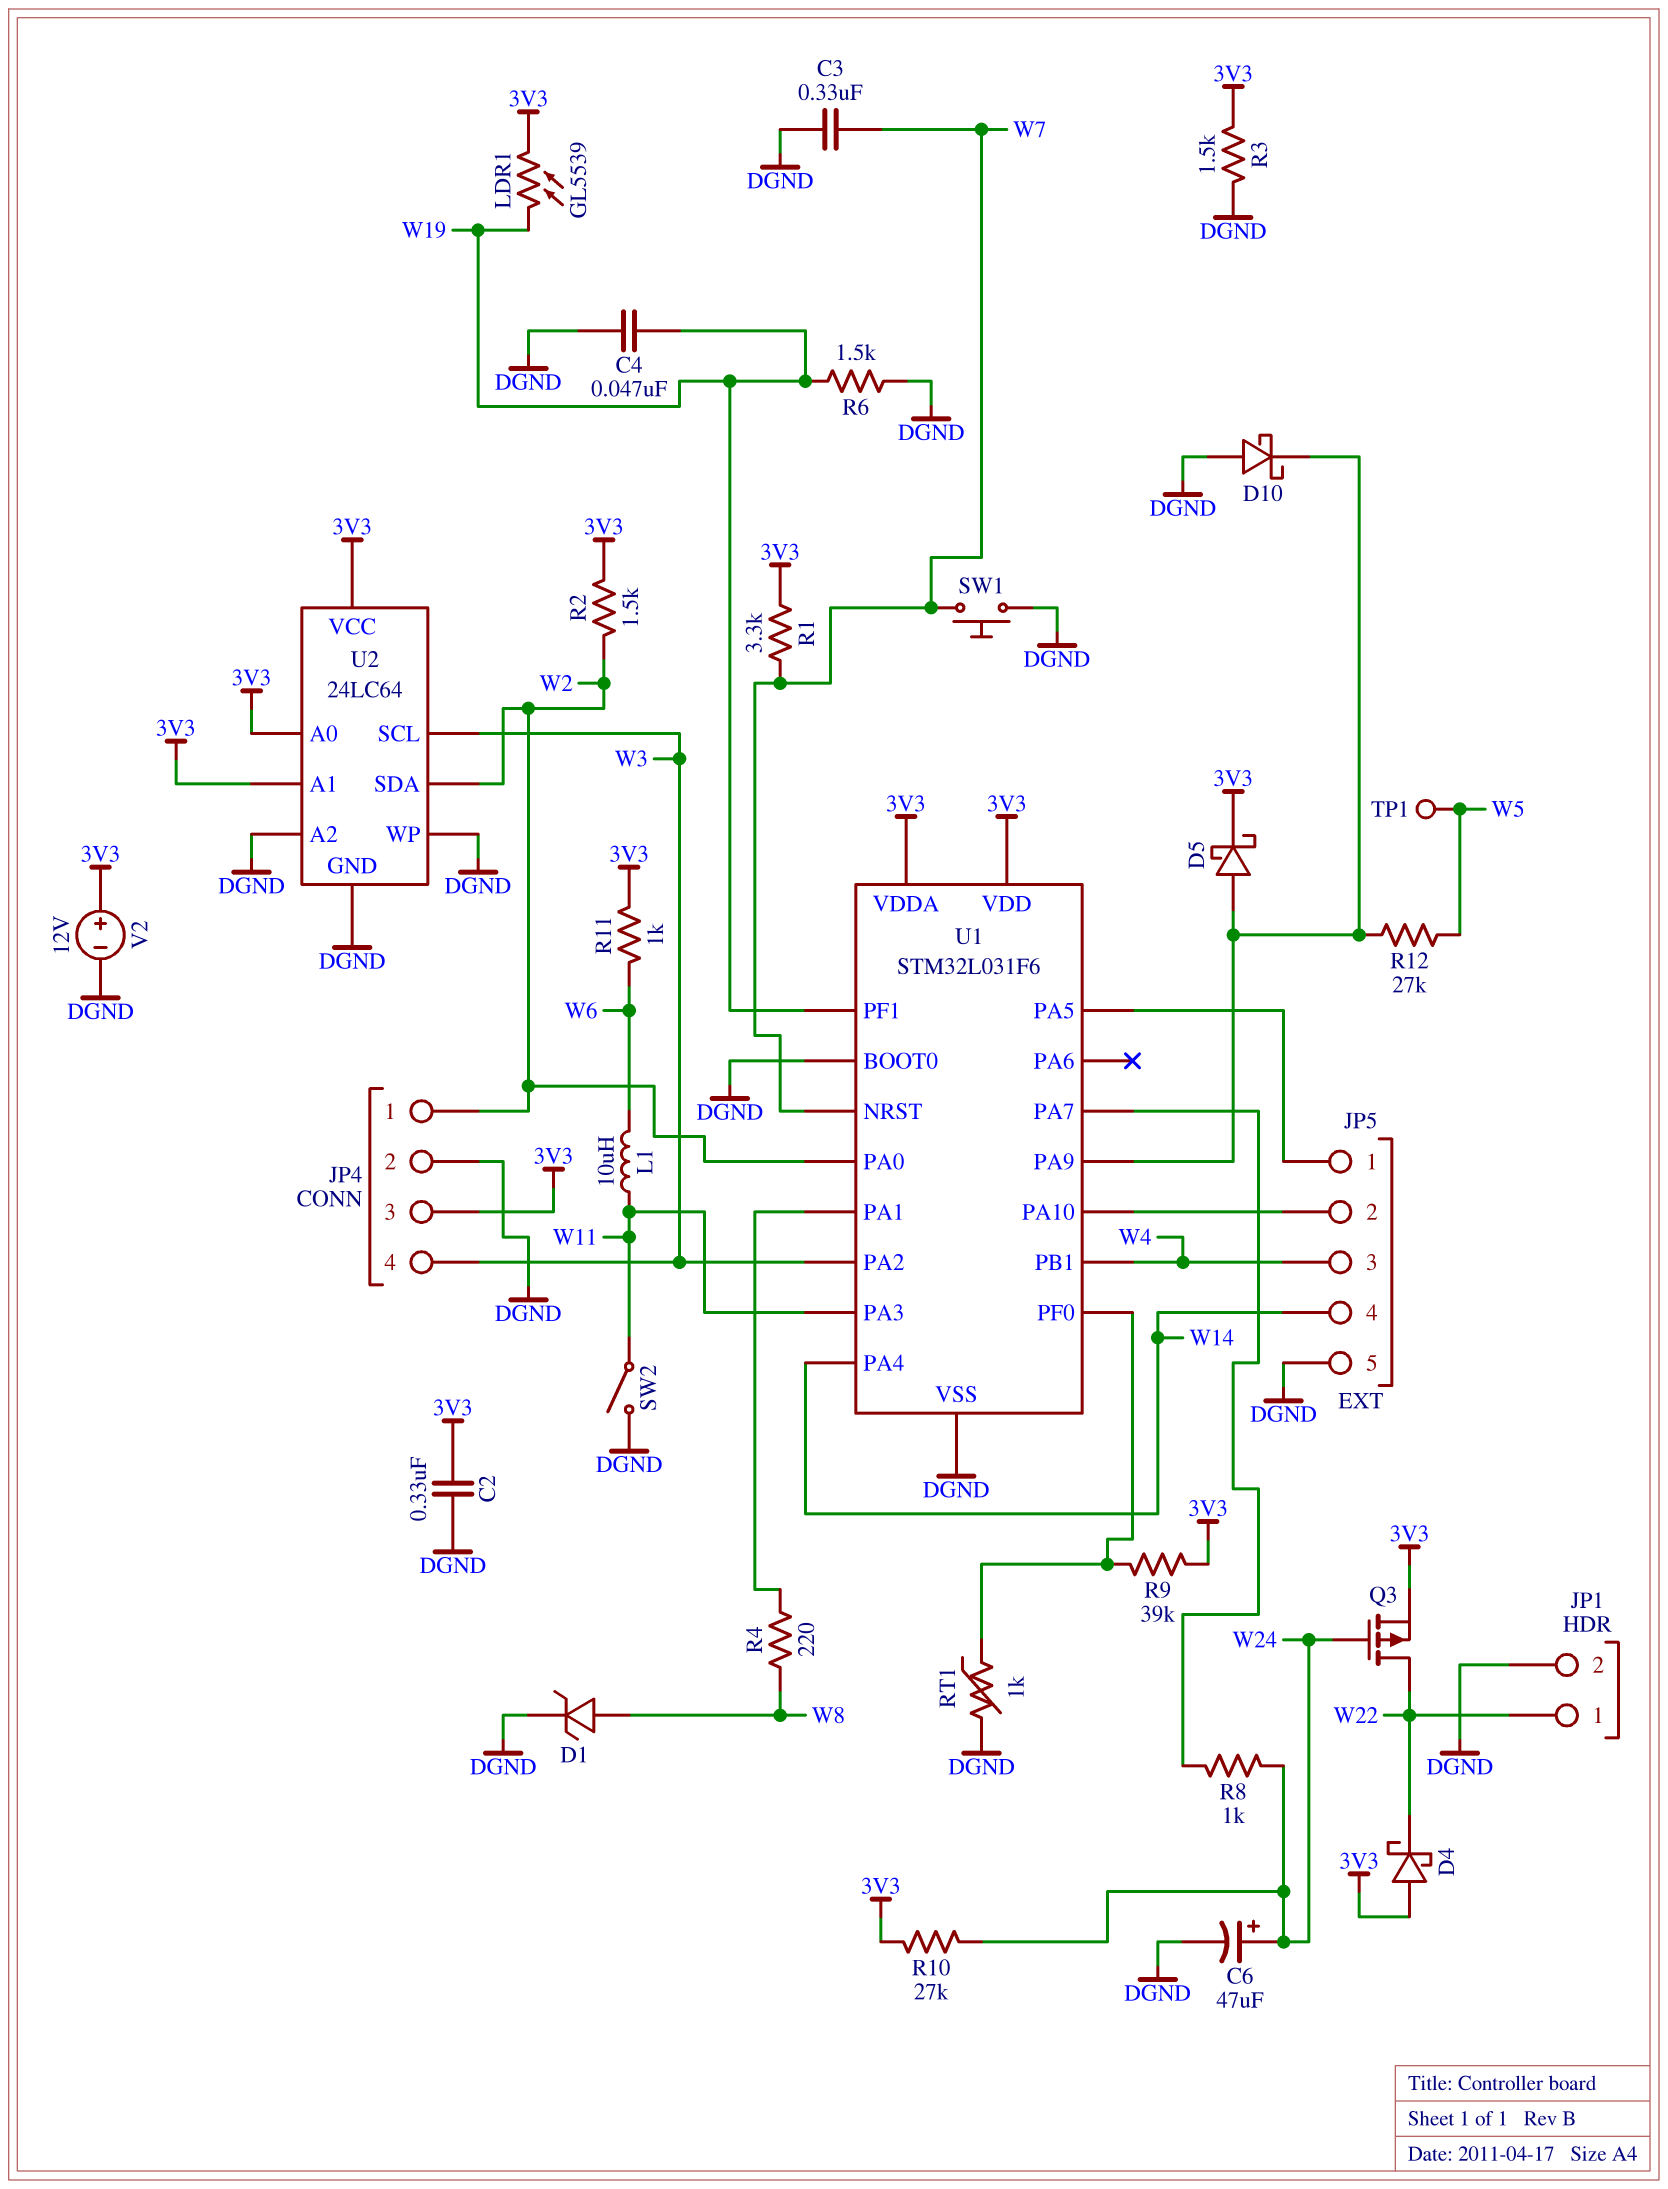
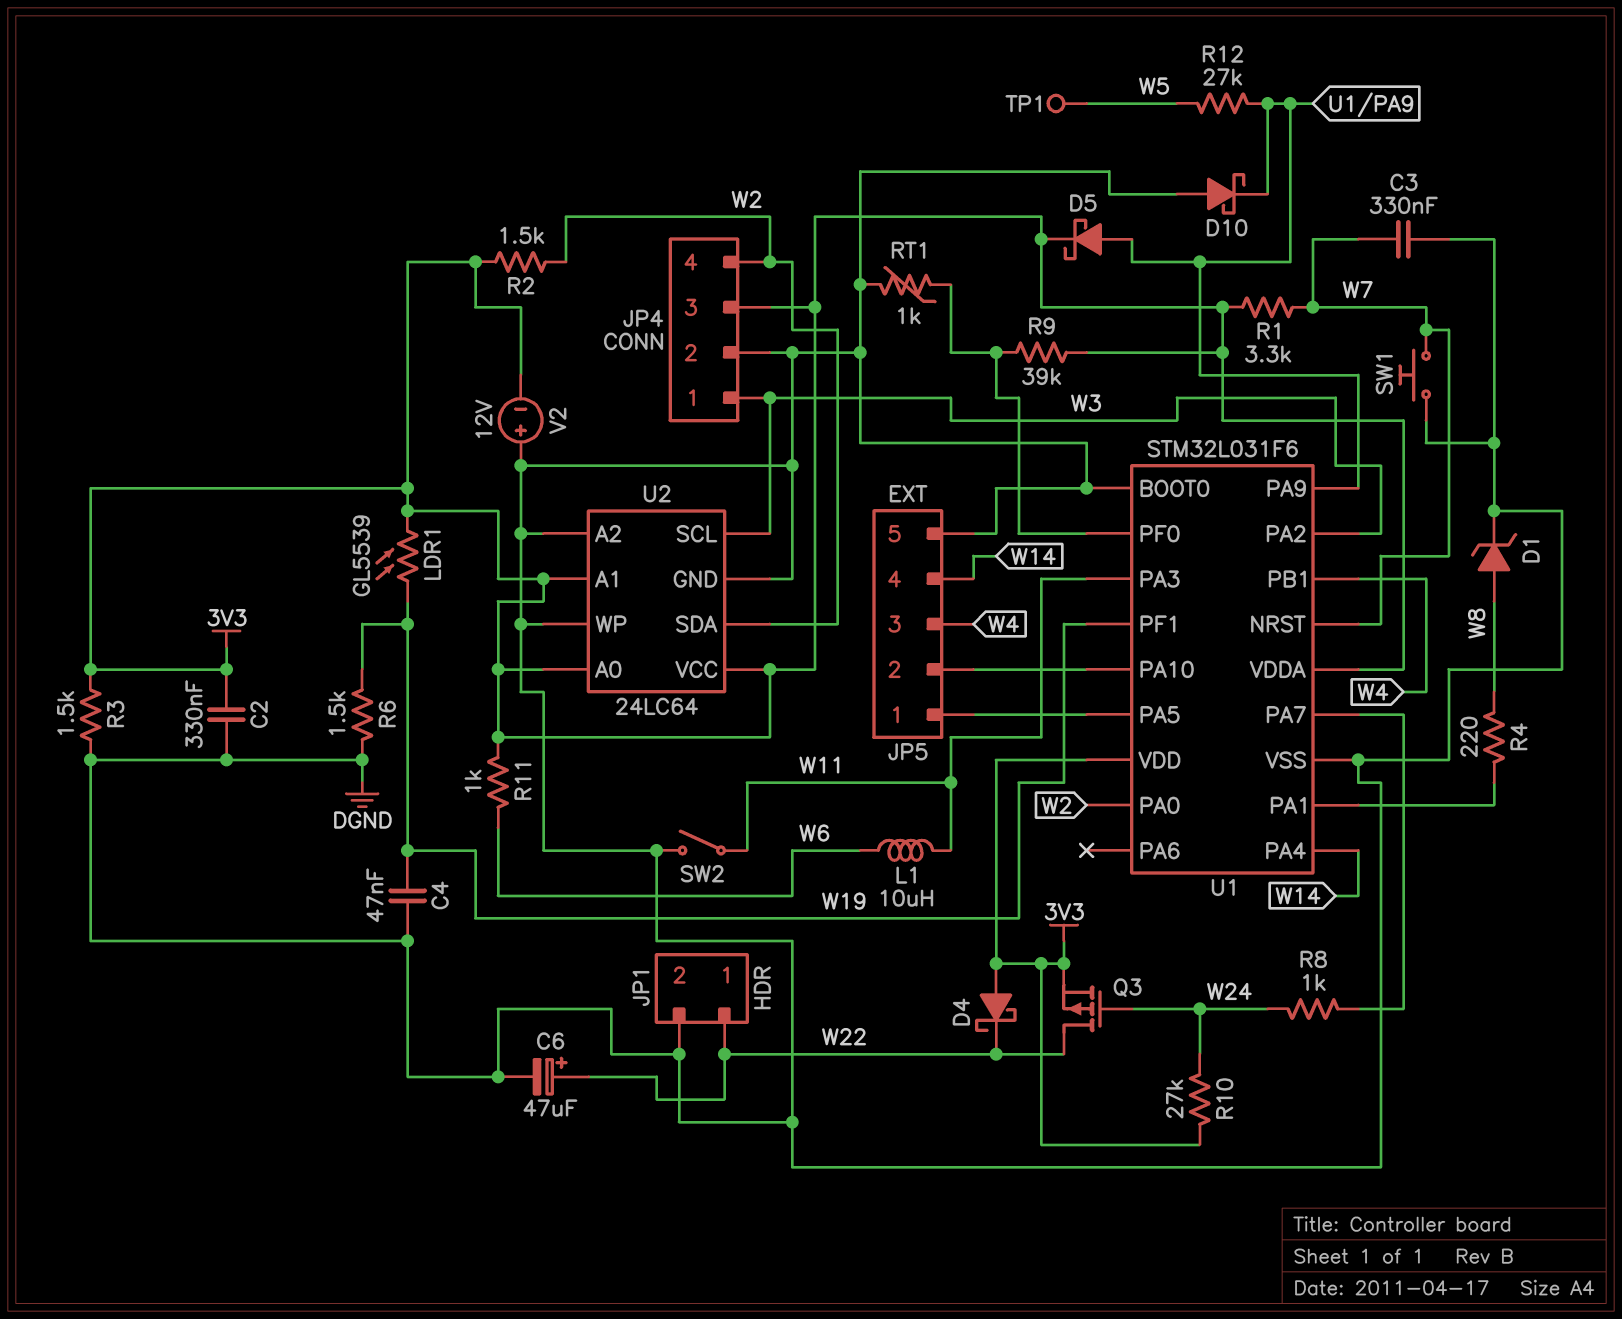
C6: 47uF (plus W24, minus DGND) -> 47uF (plus W22, minus DGND)
JP4 pin 1: W2 -> W3
JP4 pin 4: W3 -> W2
V2: 12V (plus 3V3, minus DGND) -> 12V (plus DGND, minus 3V3)

